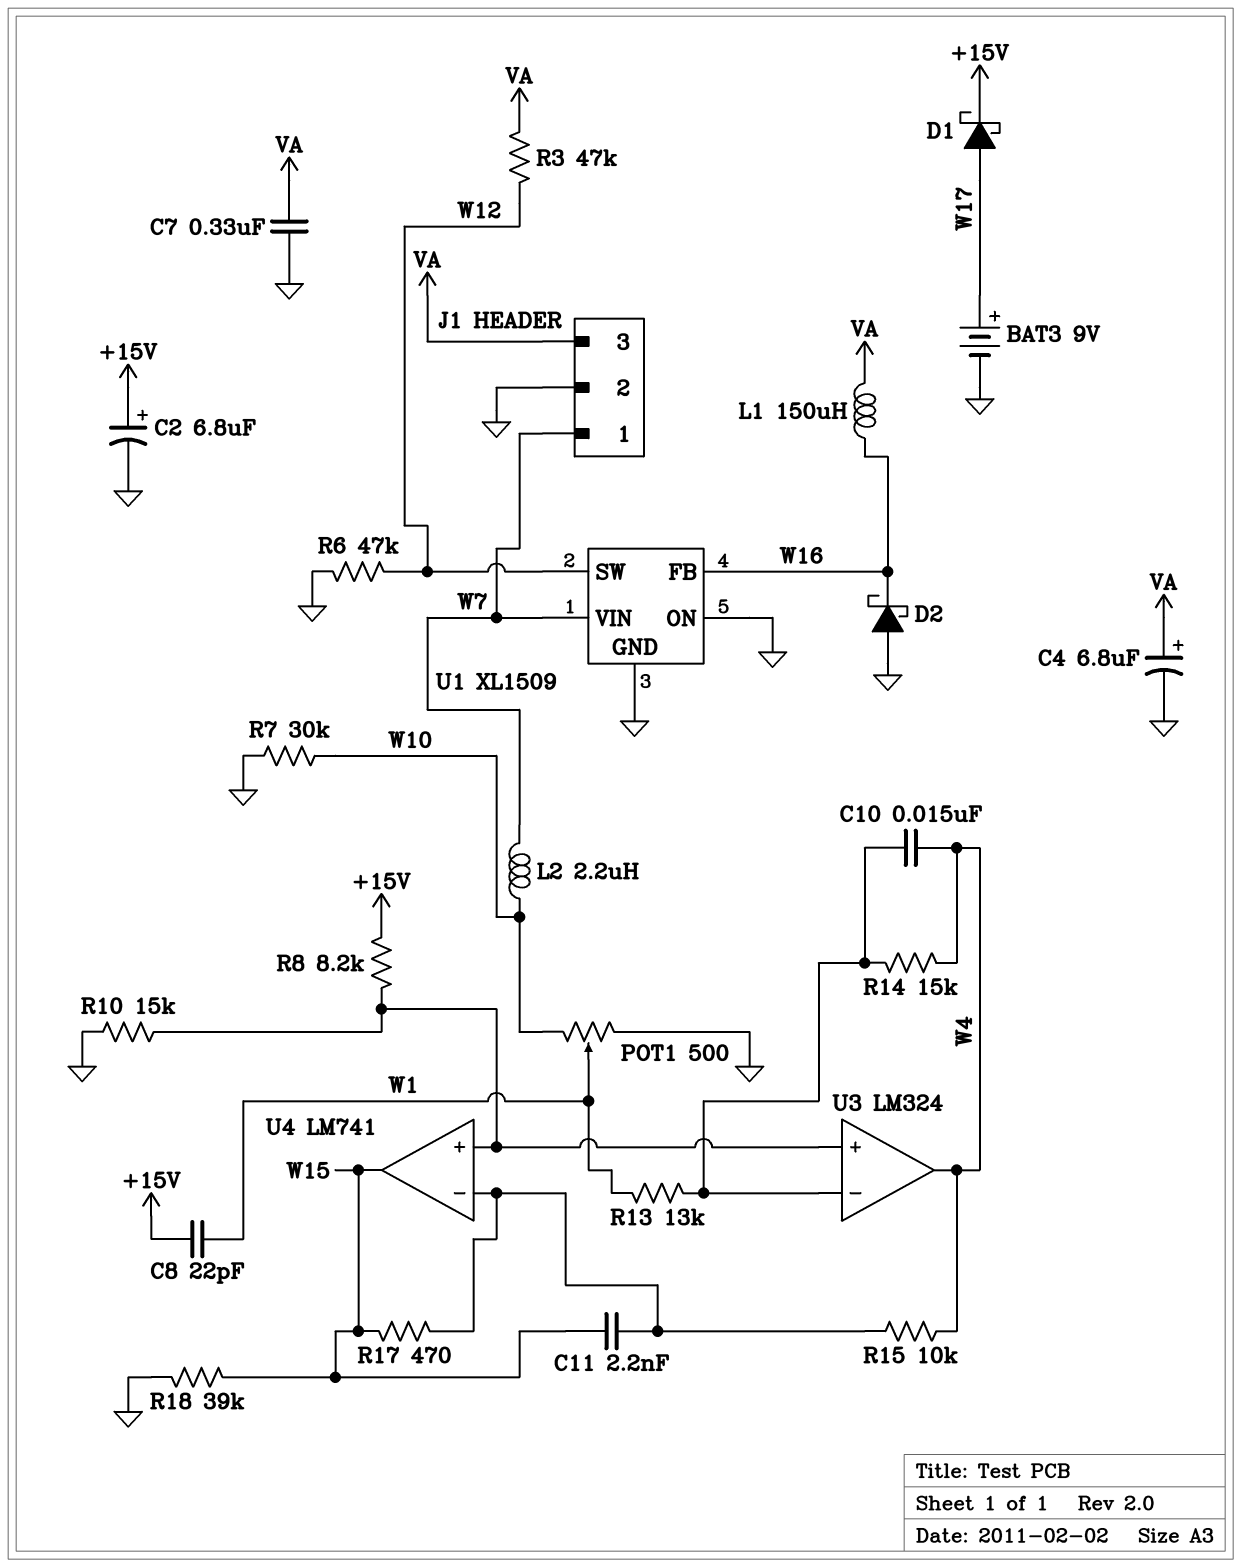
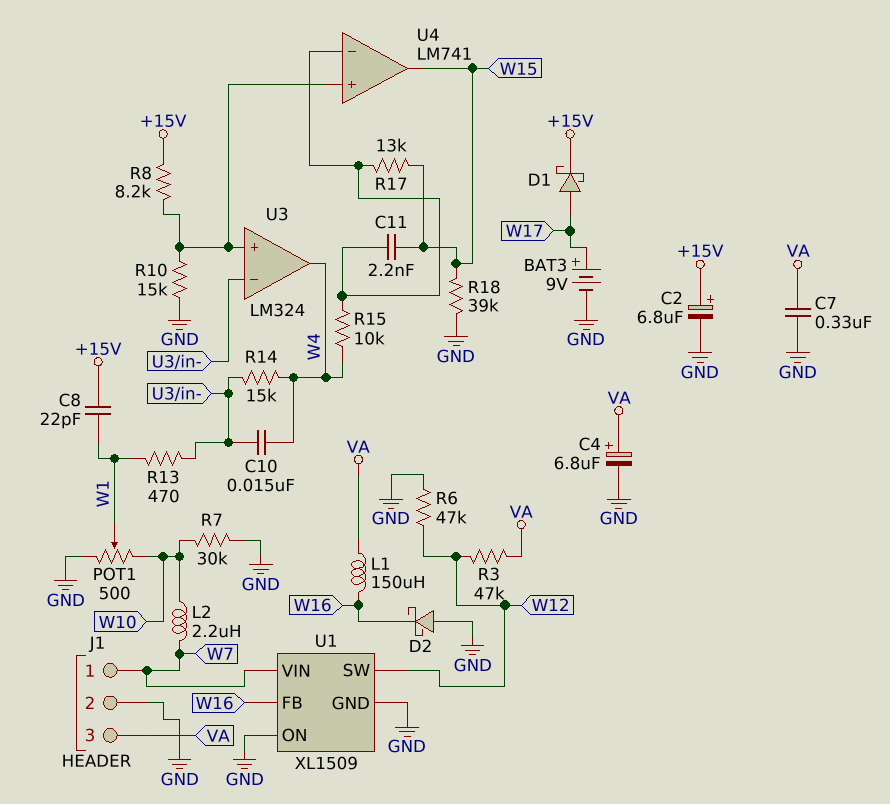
R13: 13k (U3/in-, W1) -> 470 (U3/in-, W1)
R17: 470 (U4/in-, W15) -> 13k (U4/in-, W15)

